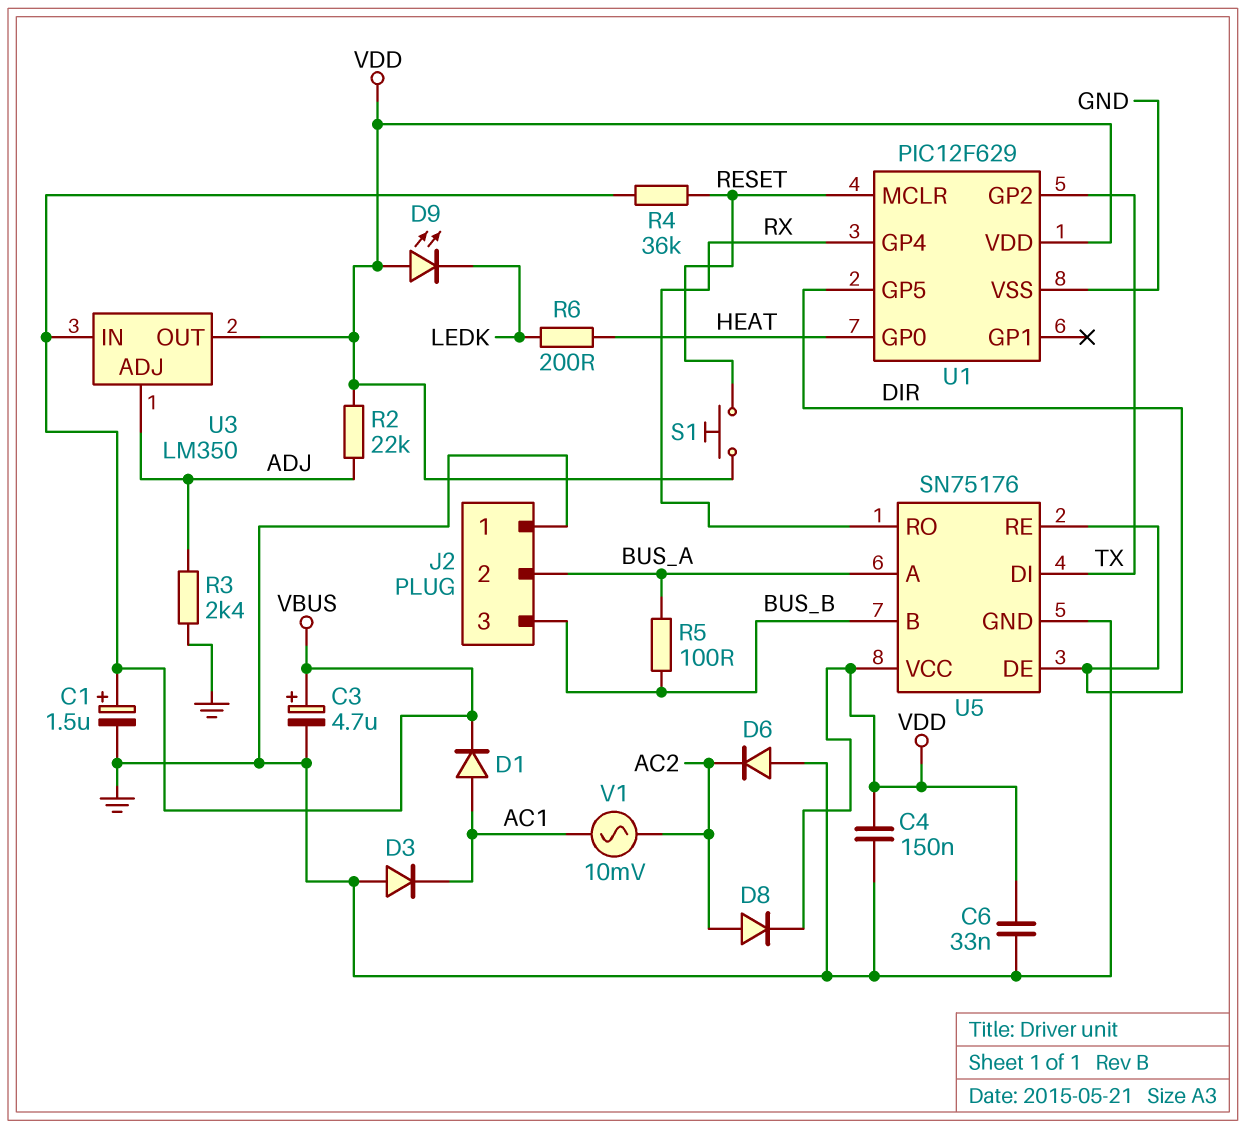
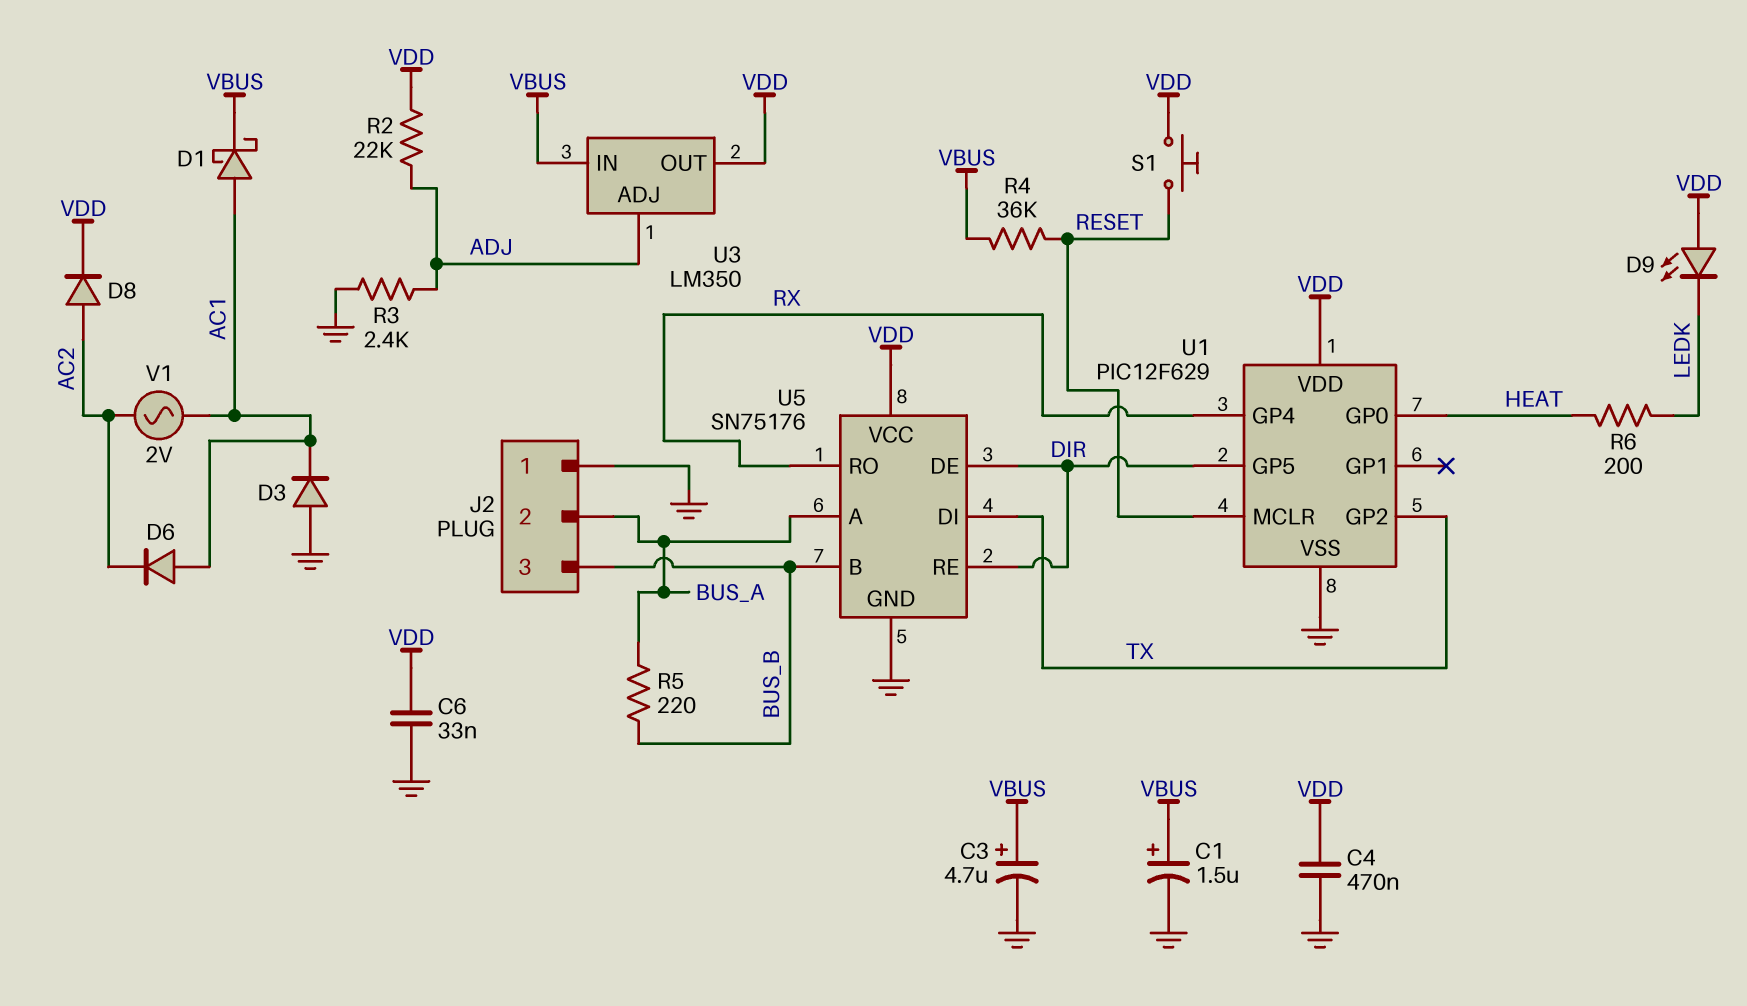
C4: 150nF (GND, VDD) -> 470nF (GND, VDD)
D1: diode (A AC1, K VBUS) -> schottky (A AC1, K VBUS)
D6: diode (A GND, K AC2) -> diode (A AC1, K AC2)
R5: 100 (BUS_A, BUS_B) -> 220 (BUS_A, BUS_B)
V1: AC 10mV (AC1, AC2) -> AC 2V (AC1, AC2)

